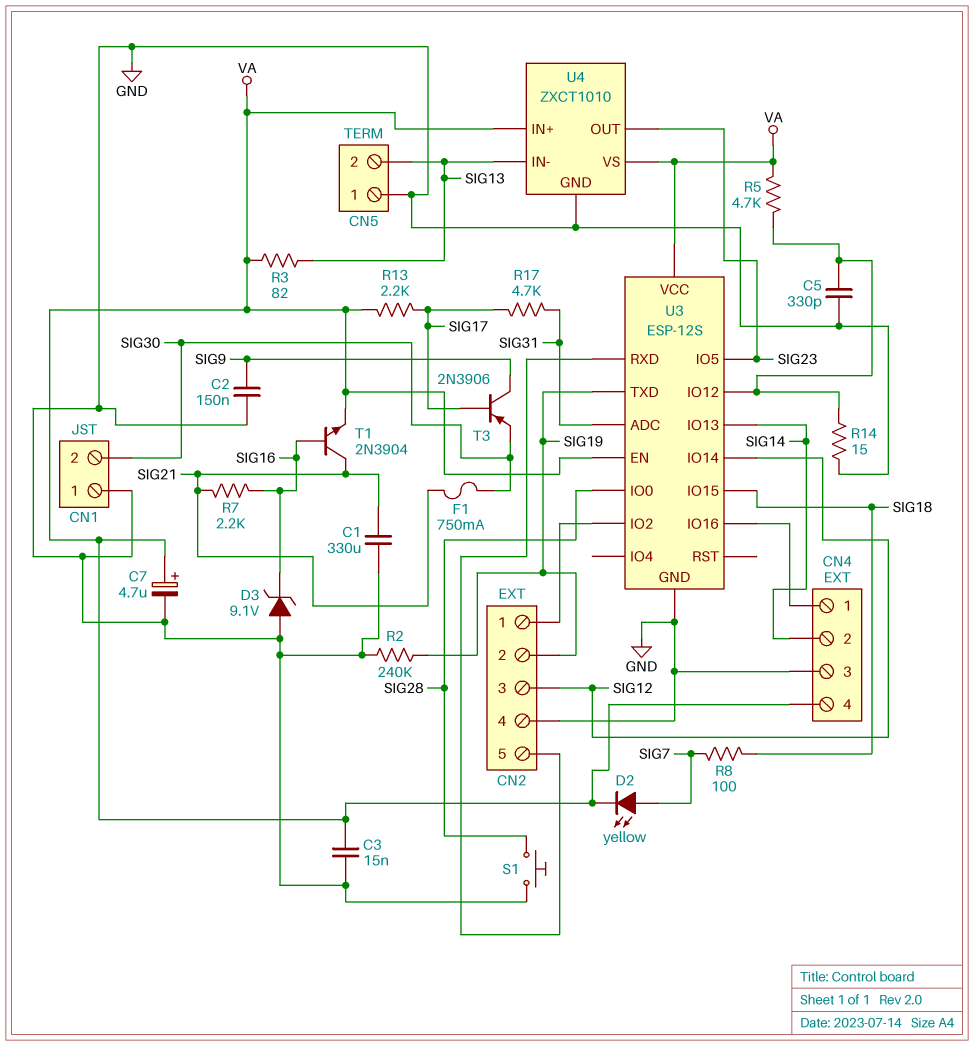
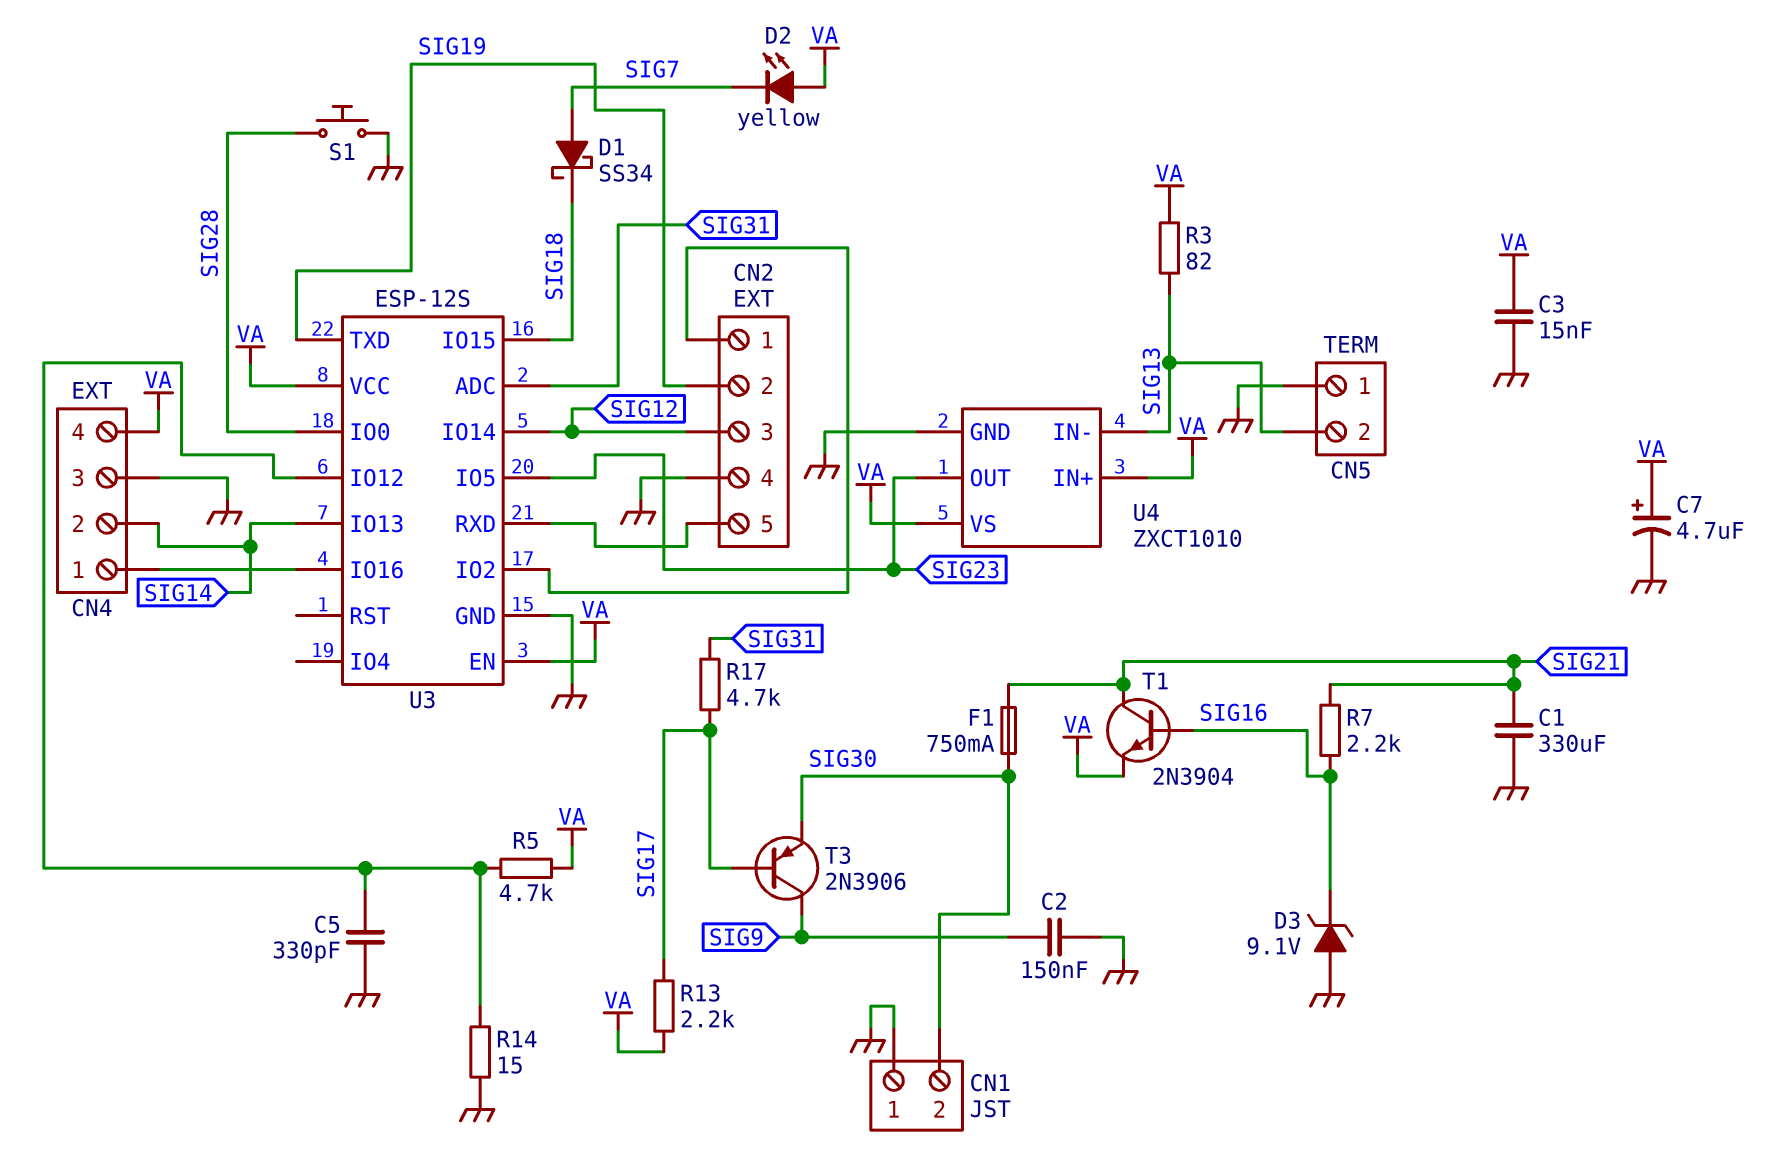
D1: none -> schottky SS34 (A SIG7, K SIG18)
D2: LED yellow (A SIG7, K VA) -> LED yellow (A VA, K SIG7)
R2: 240k (GND, SIG19) -> none
R8: 100 (SIG7, SIG18) -> none

